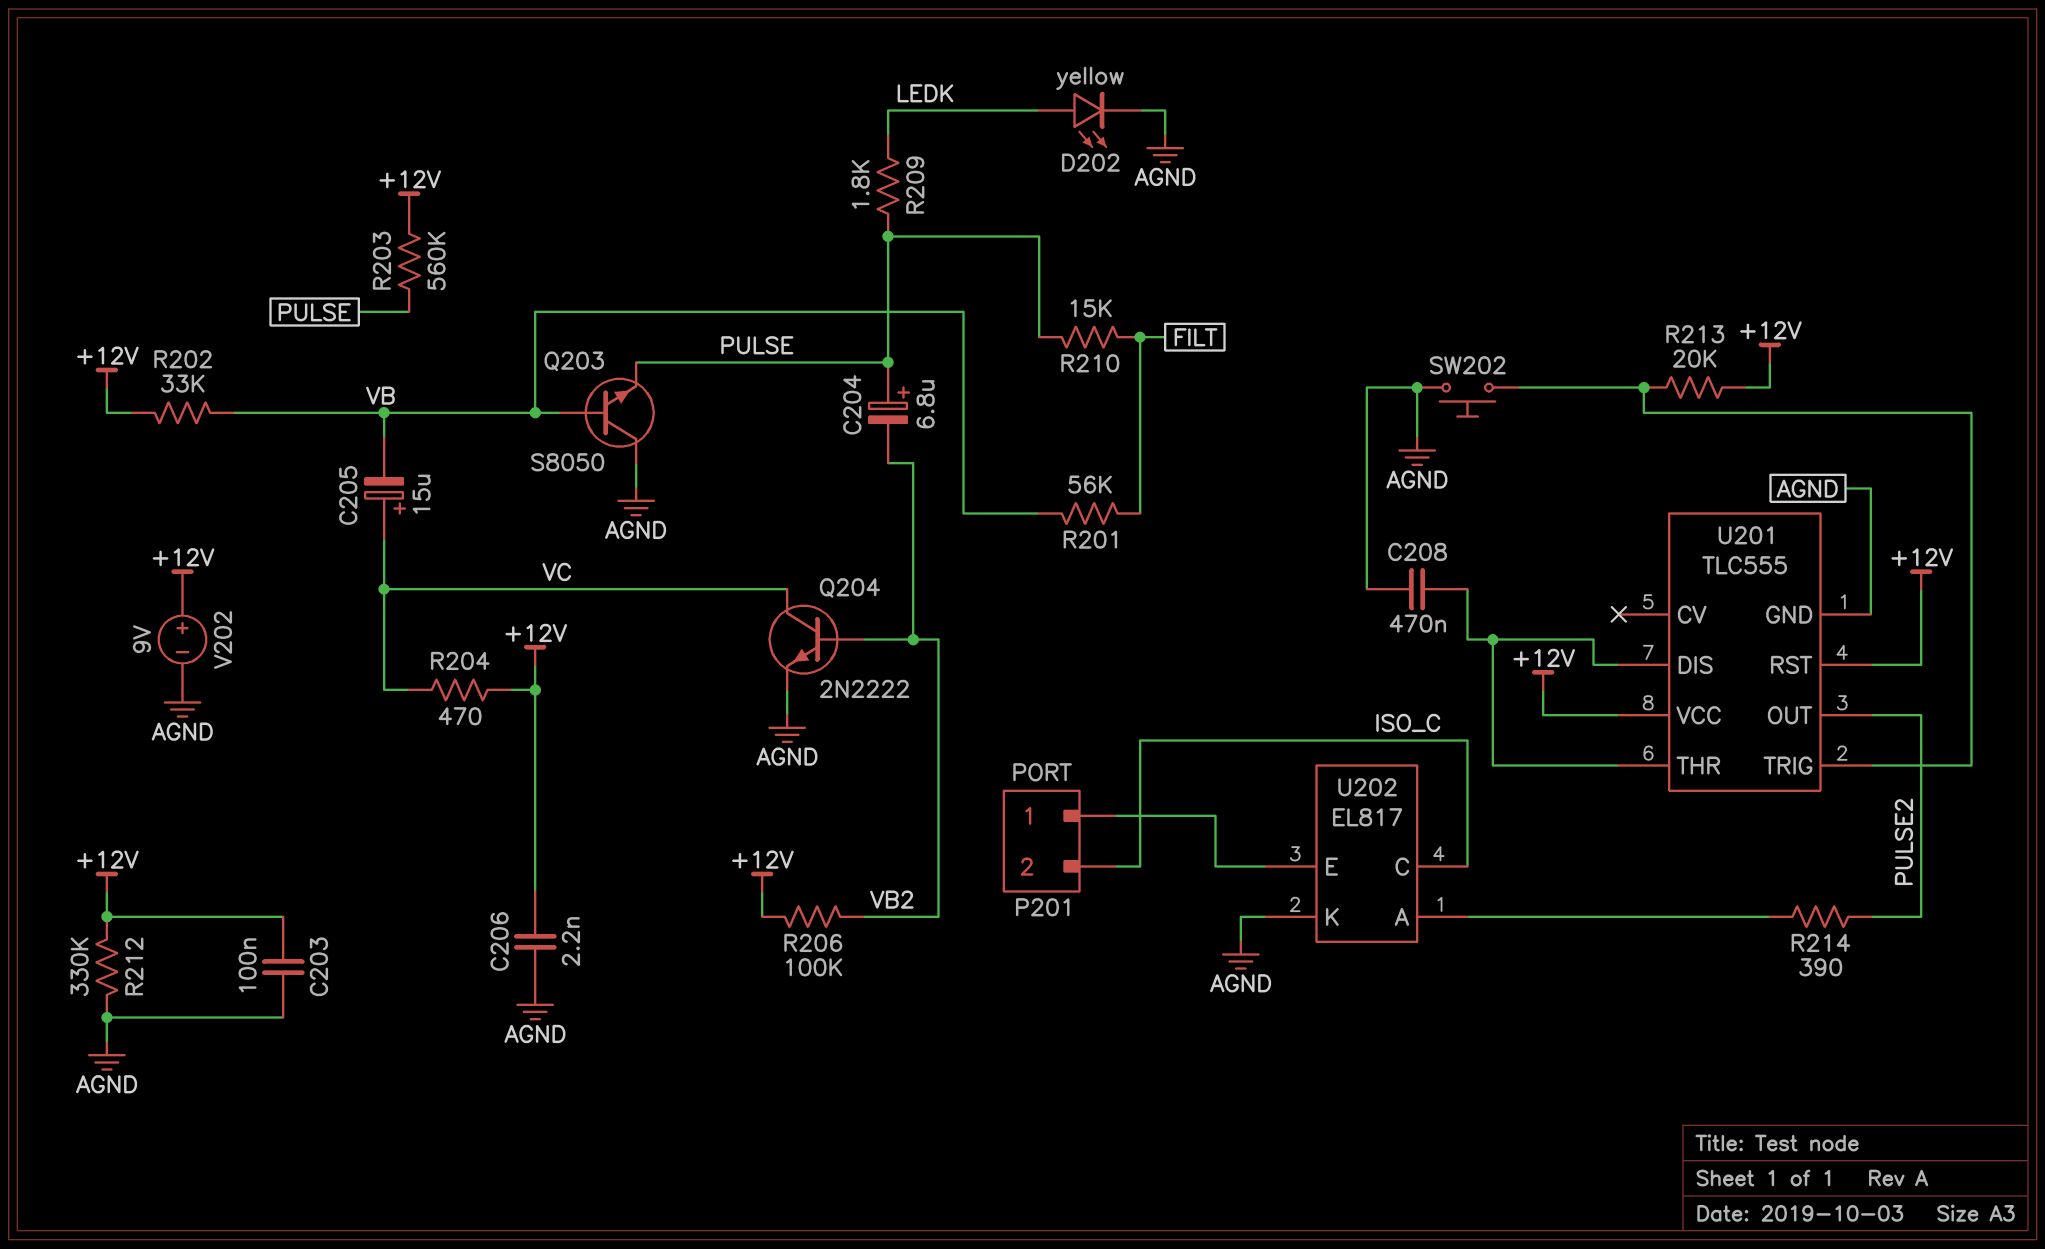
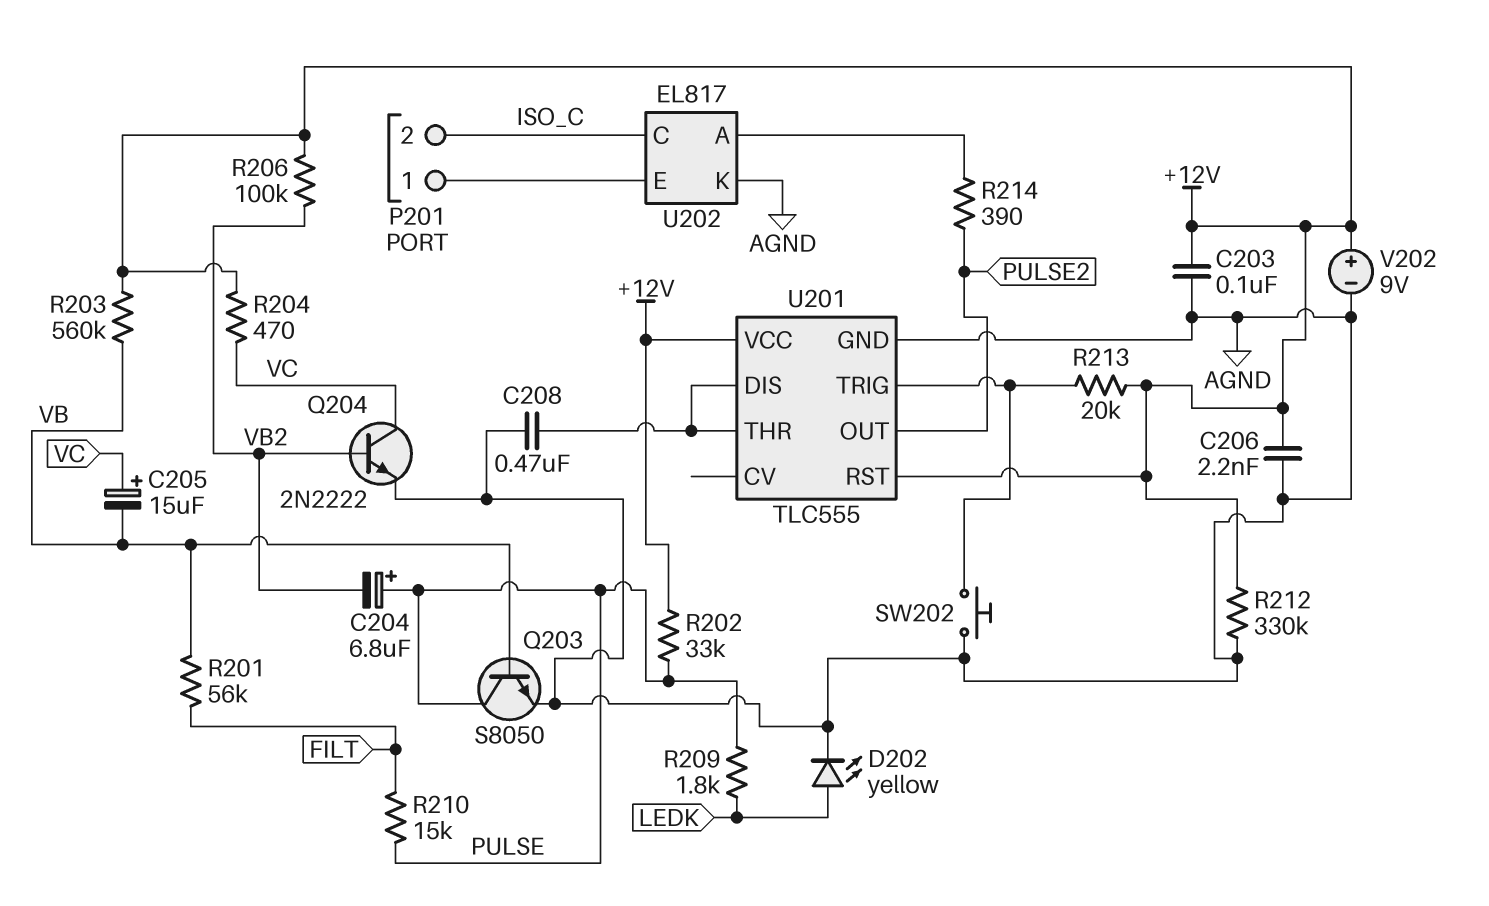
Q203: NPN S8050 (B VB, C AGND, E PULSE) -> NPN S8050 (B VB, C PULSE, E AGND)
R202: 33k (+12V, VB) -> 33k (+12V, PULSE)
R203: 560k (+12V, PULSE) -> 560k (+12V, VB)

